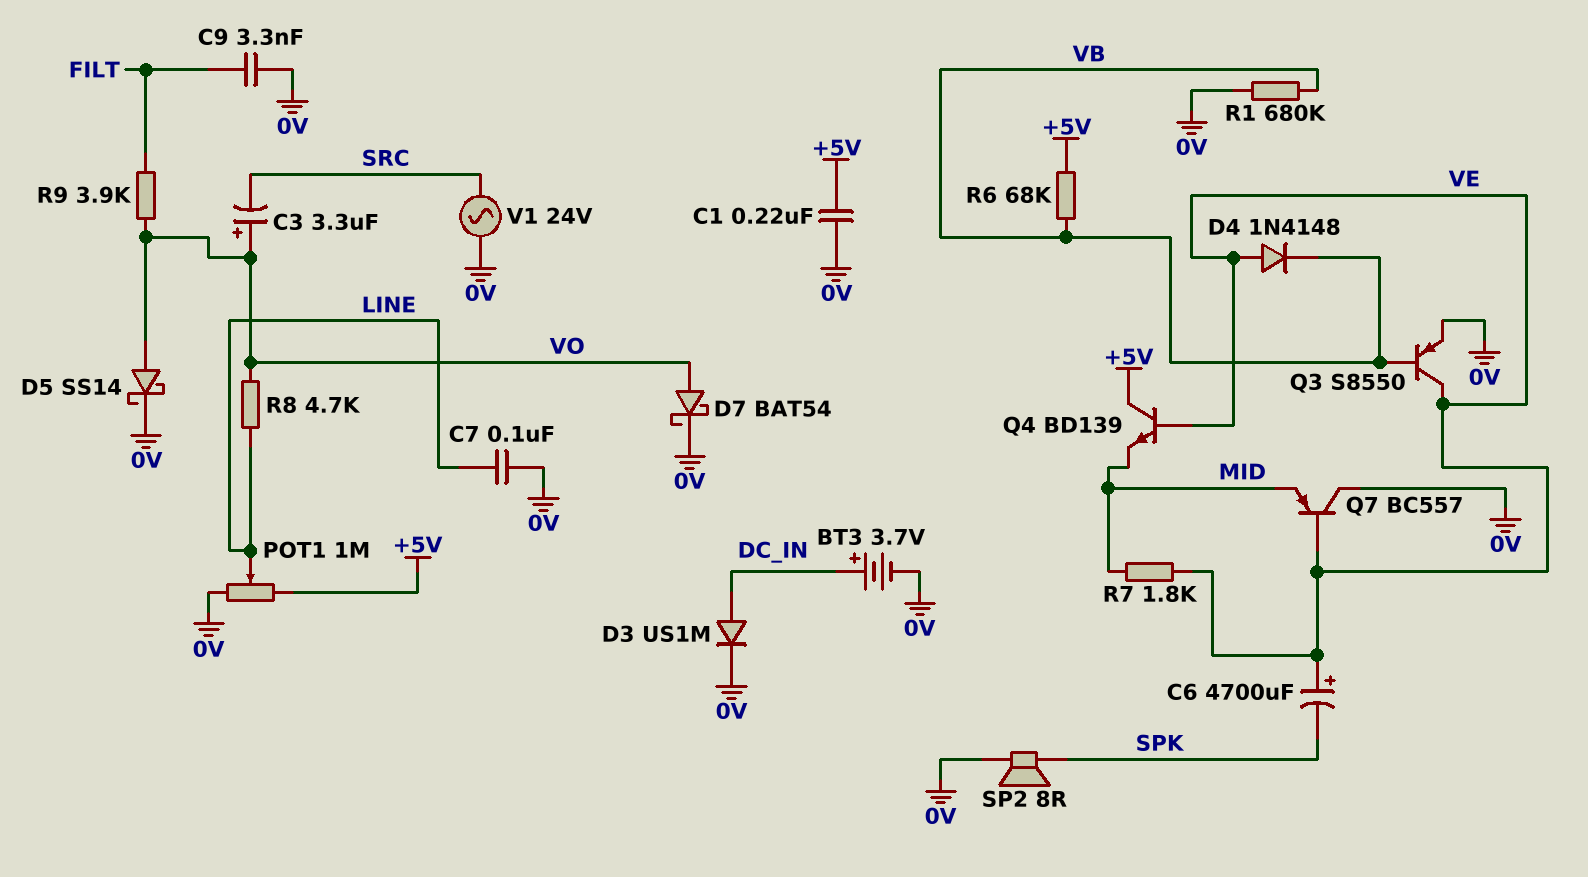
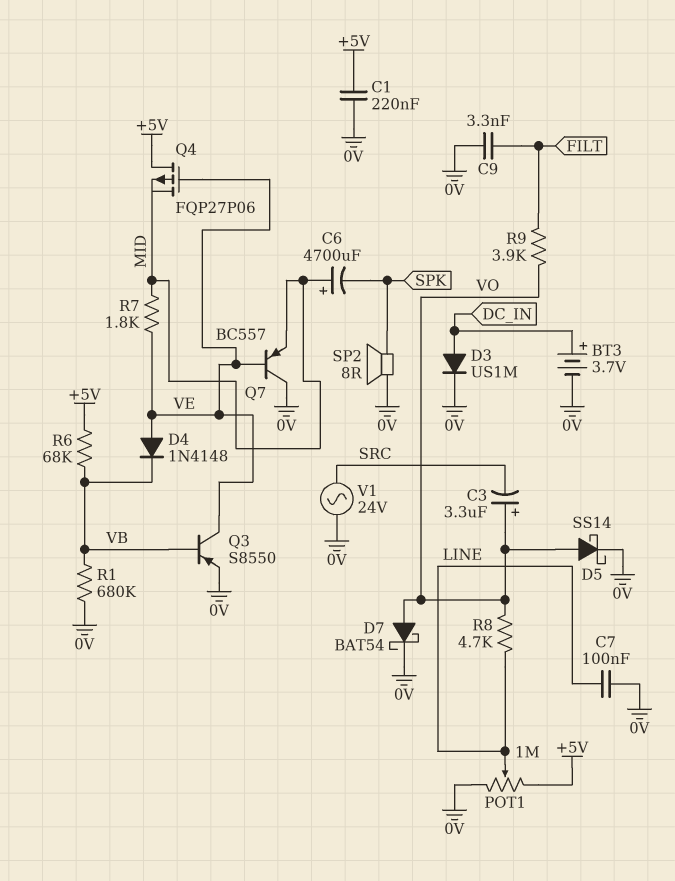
C6: 4700uF (plus VE, minus SPK) -> 4700uF (plus MID, minus SPK)
Q4: NPN BD139 (B VE, C +5V, E MID) -> PMOS FQP27P06 (G VE, D +5V, S MID)

